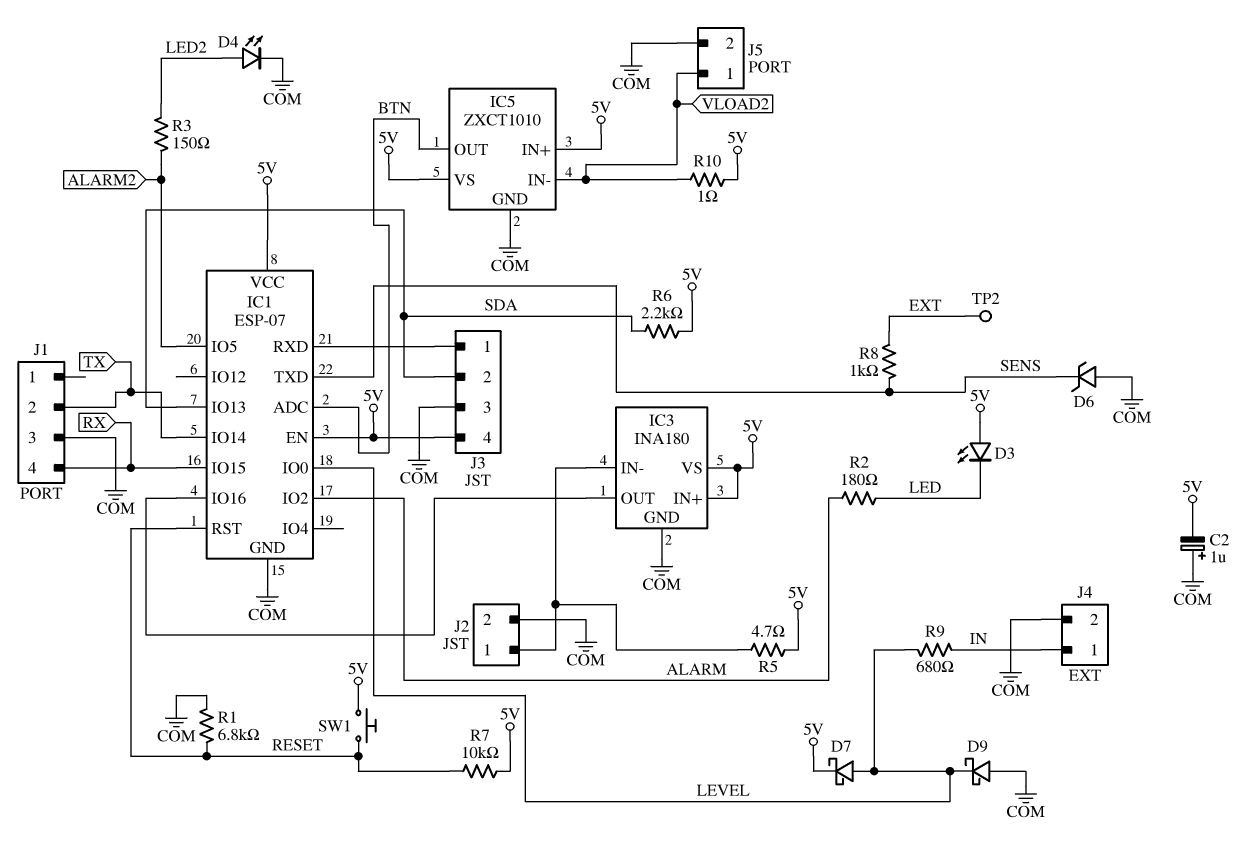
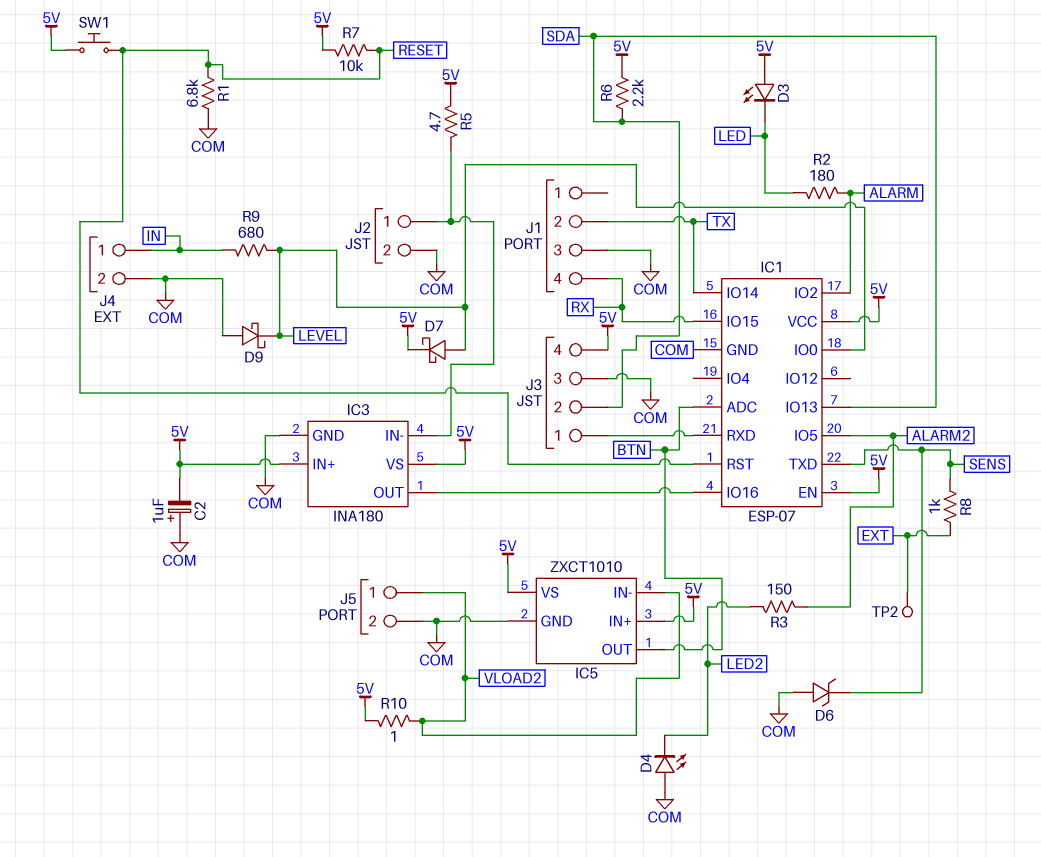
D4: LED (A LED2, K COM) -> LED (A COM, K LED2)

